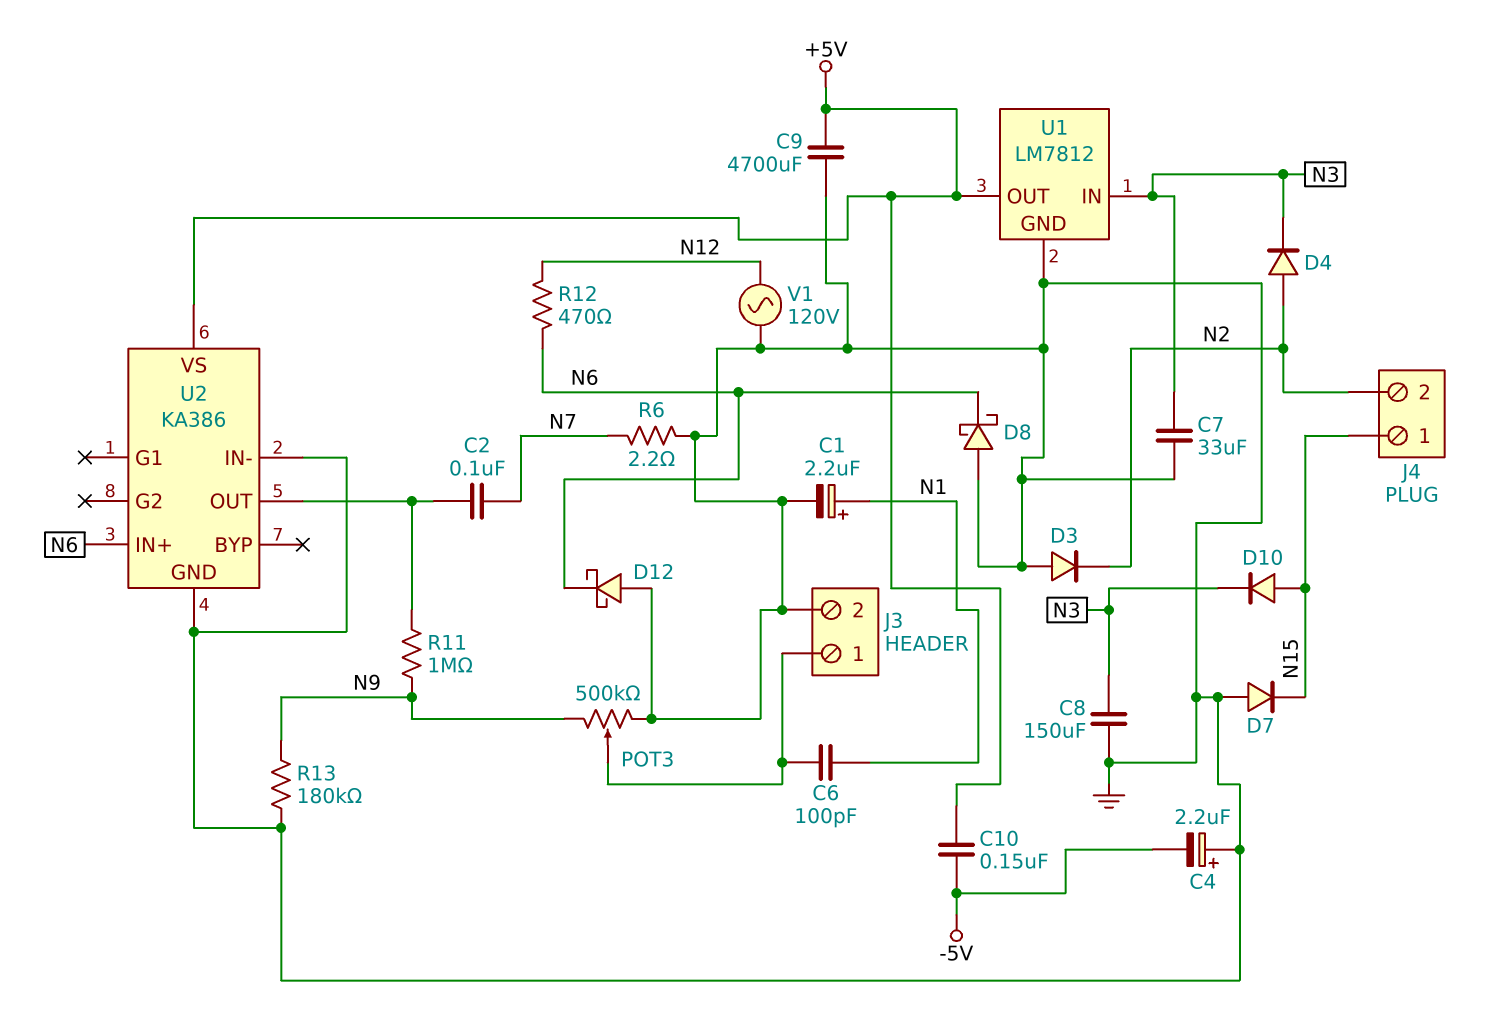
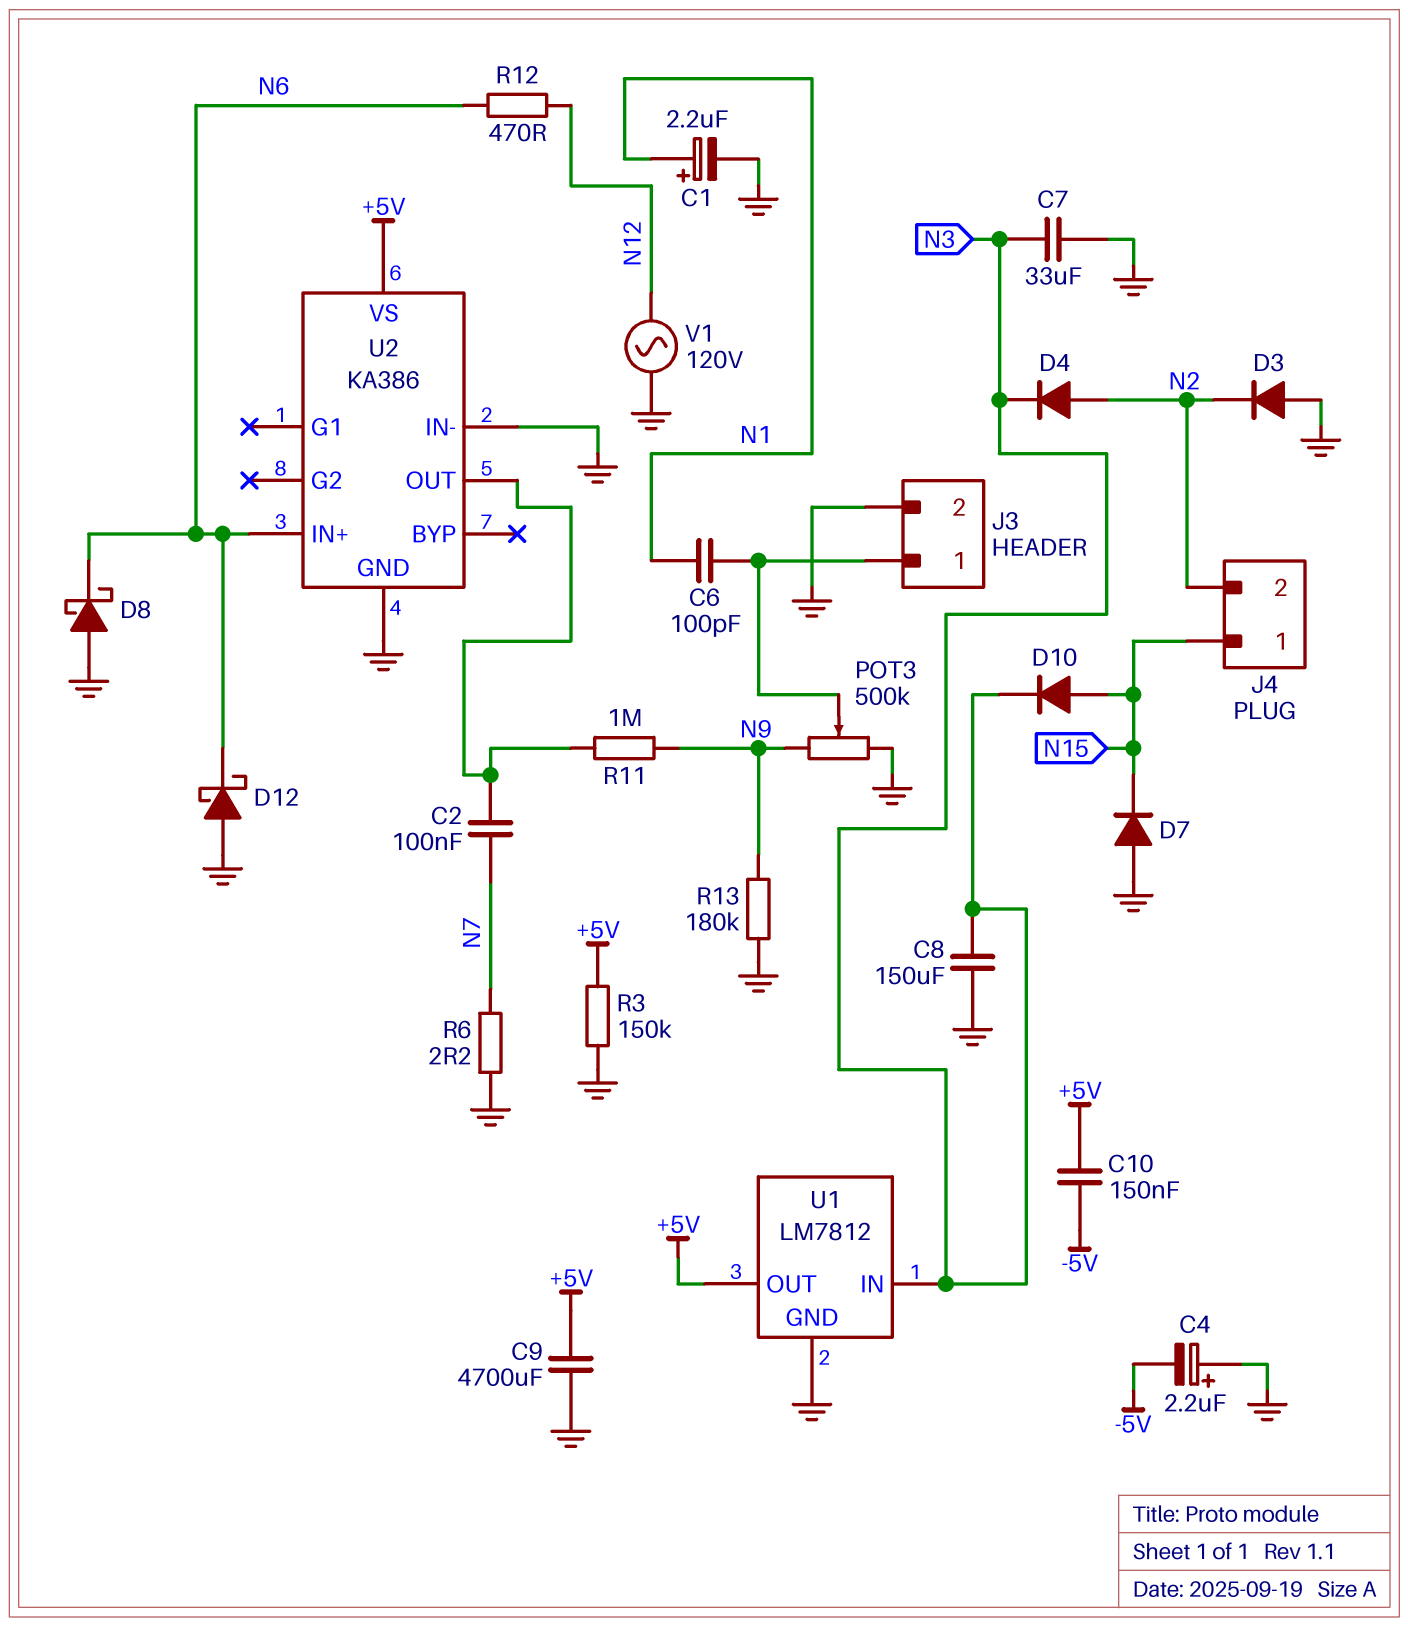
R3: none -> 150k (+5V, GND)

